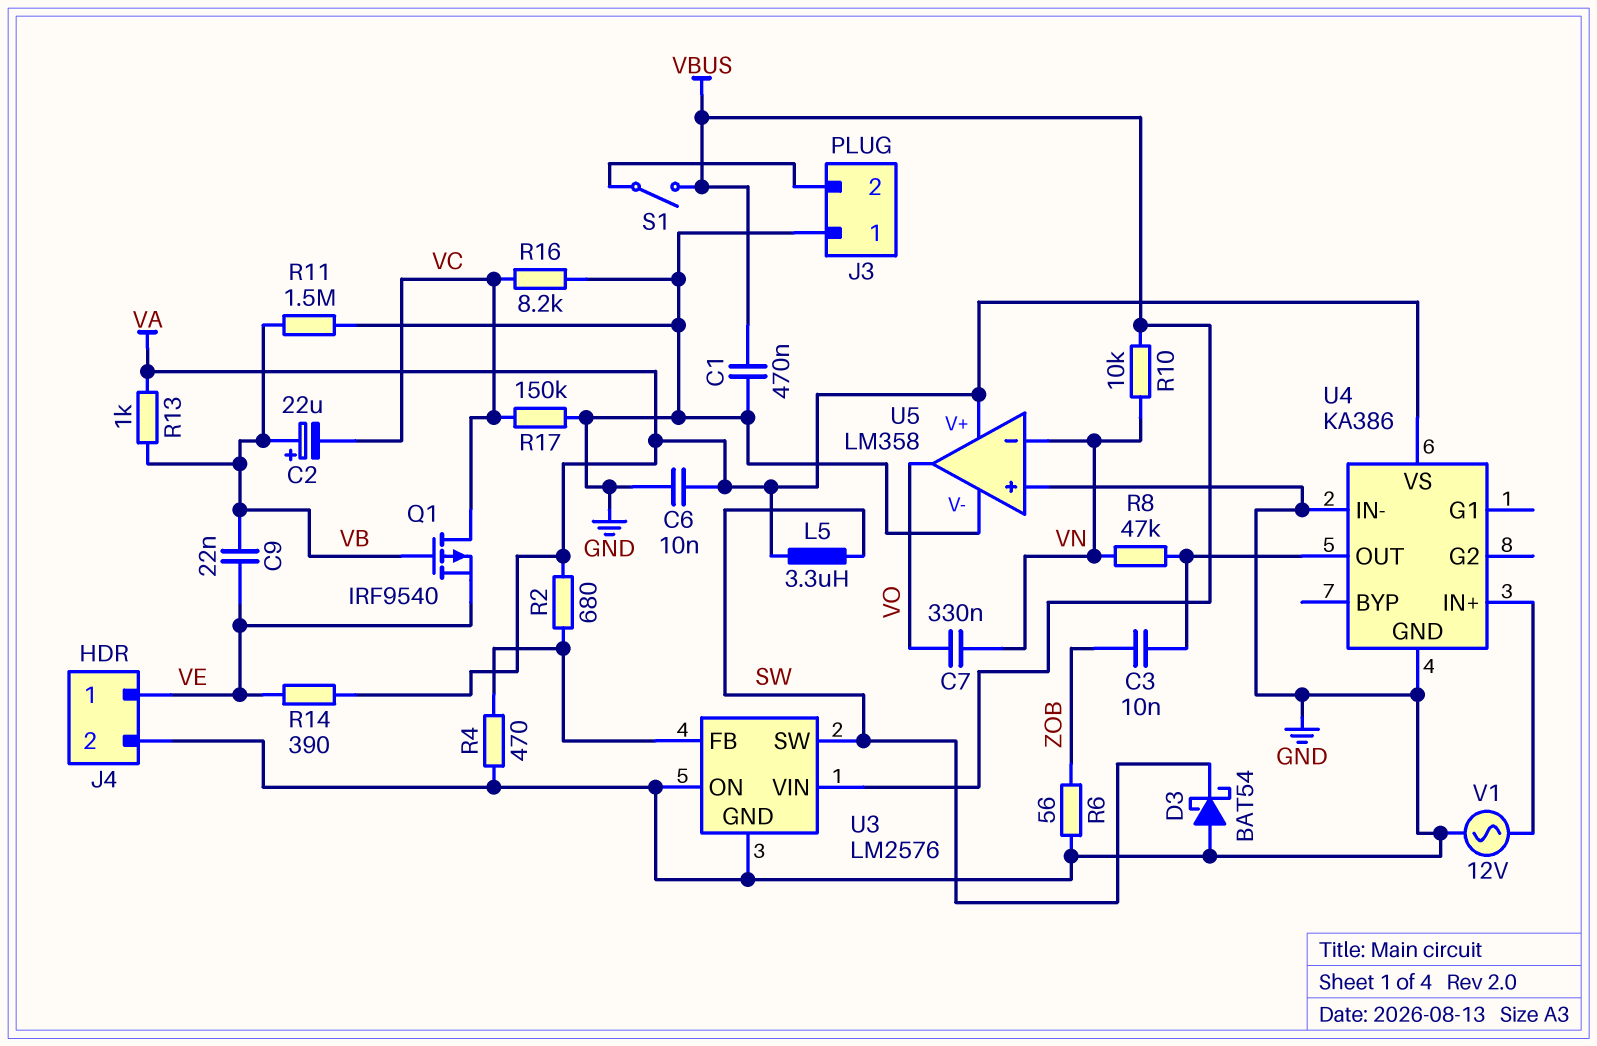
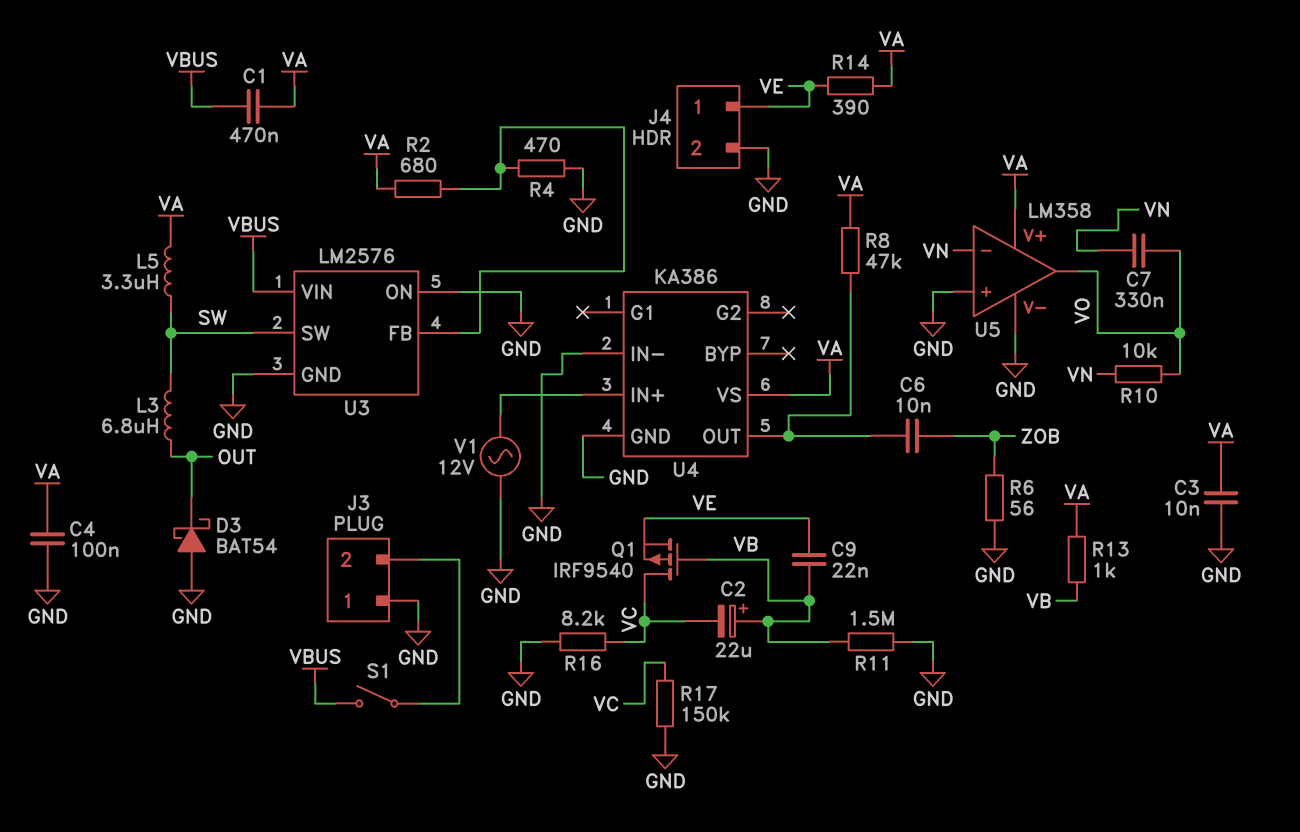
C1: 470nF (GND, VBUS) -> 470nF (VA, VBUS)
C3: 10nF (U4/OUT, ZOB) -> 10nF (GND, VA)
C4: none -> 100nF (GND, VA)
C6: 10nF (GND, VA) -> 10nF (U4/OUT, ZOB)
D3: schottky BAT54 (A GND, K SW) -> schottky BAT54 (A GND, K OUT)
L3: none -> 6.8uH (OUT, SW)
R8: 47k (U4/OUT, VN) -> 47k (U4/OUT, VA)
R10: 10k (VBUS, VN) -> 10k (VN, VO)

